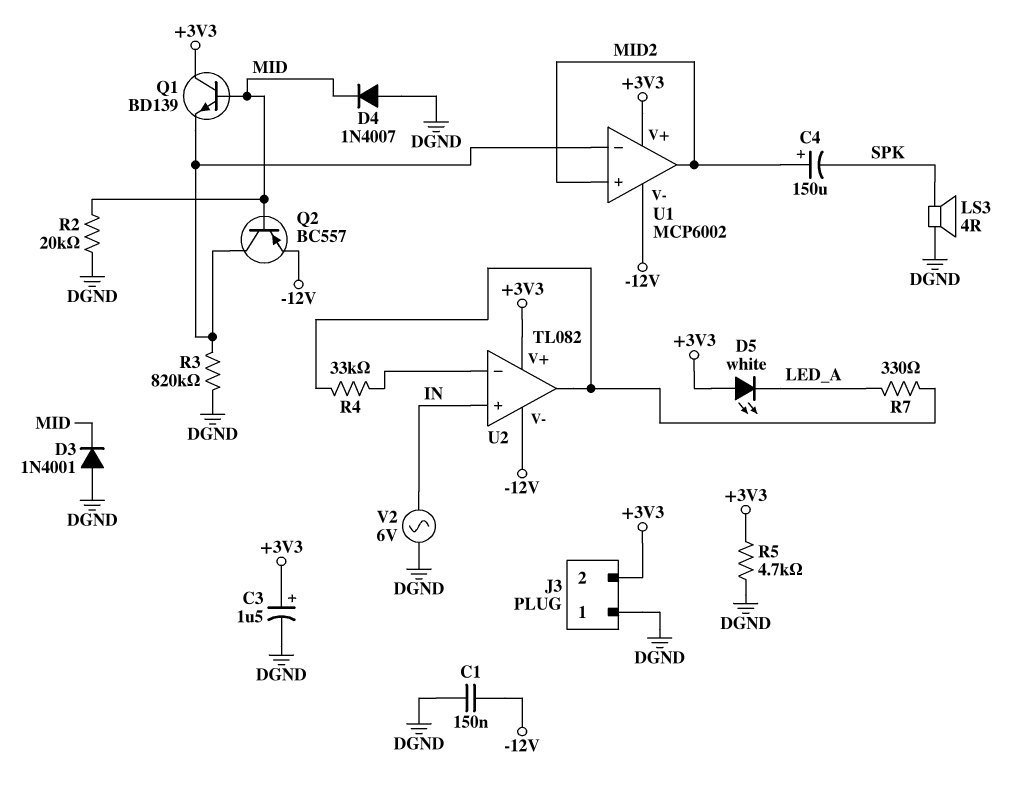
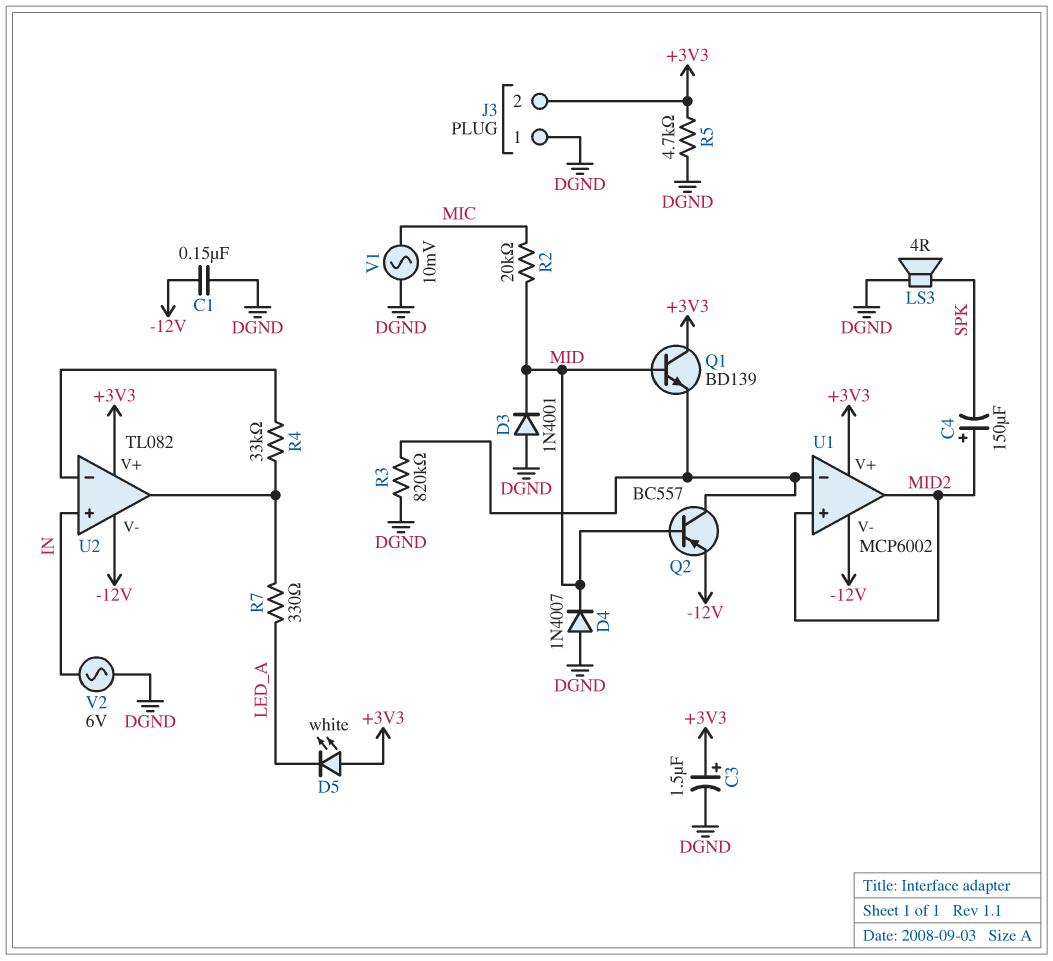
R2: 20k (DGND, MID) -> 20k (MIC, MID)
V1: none -> AC 10mV (DGND, MIC)

